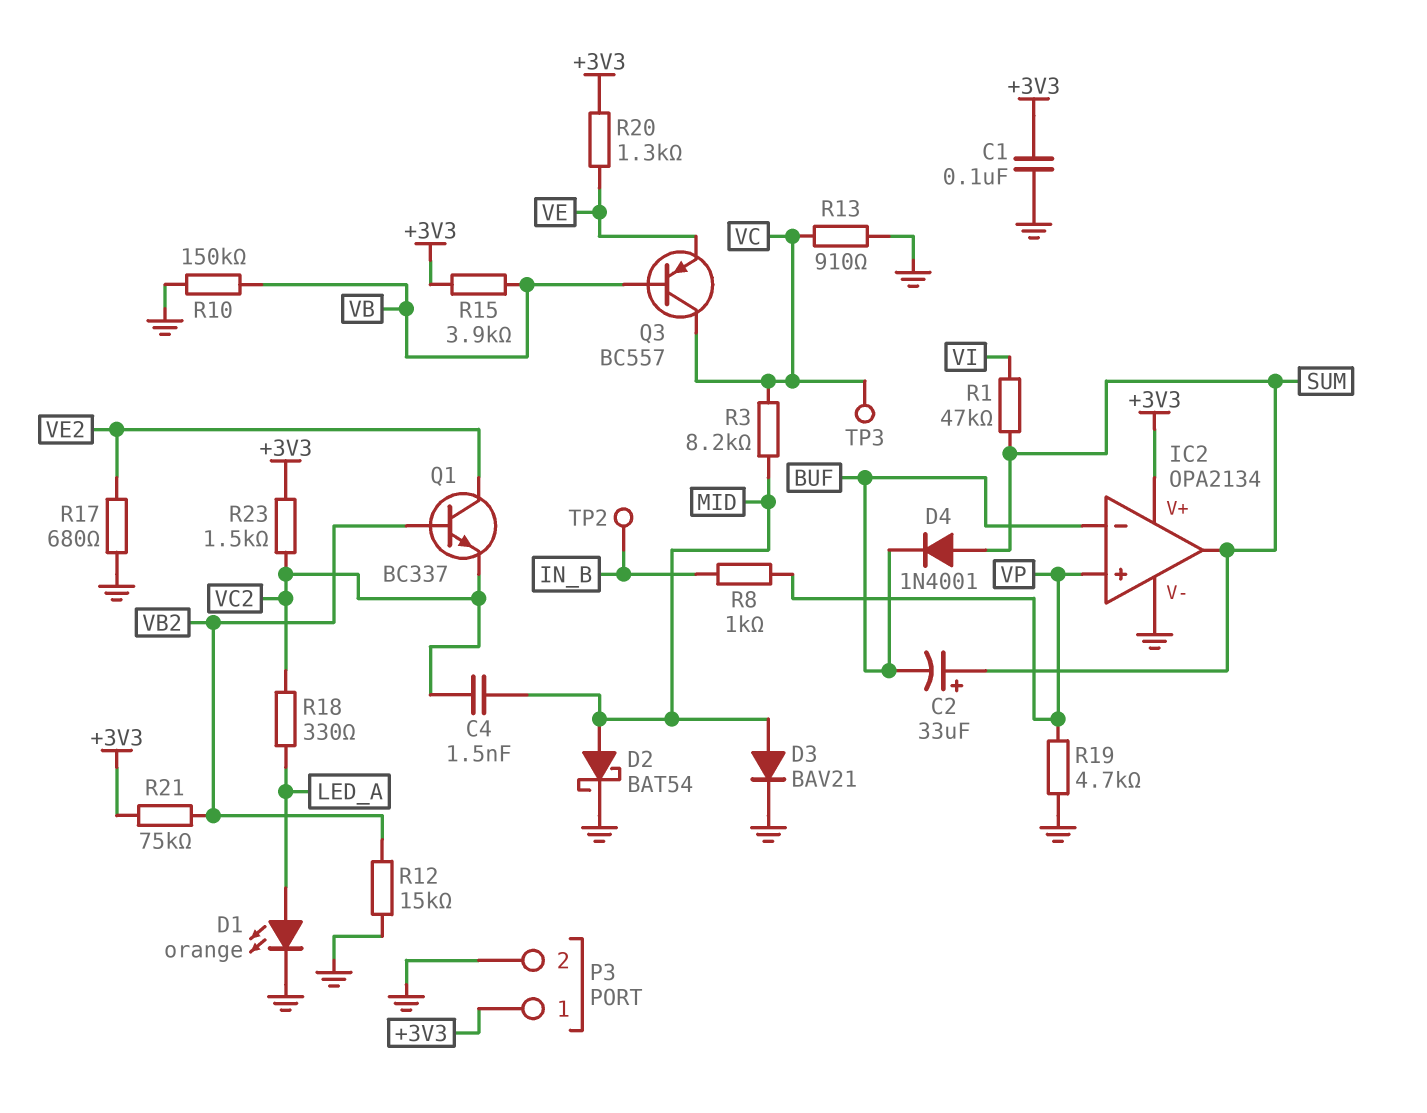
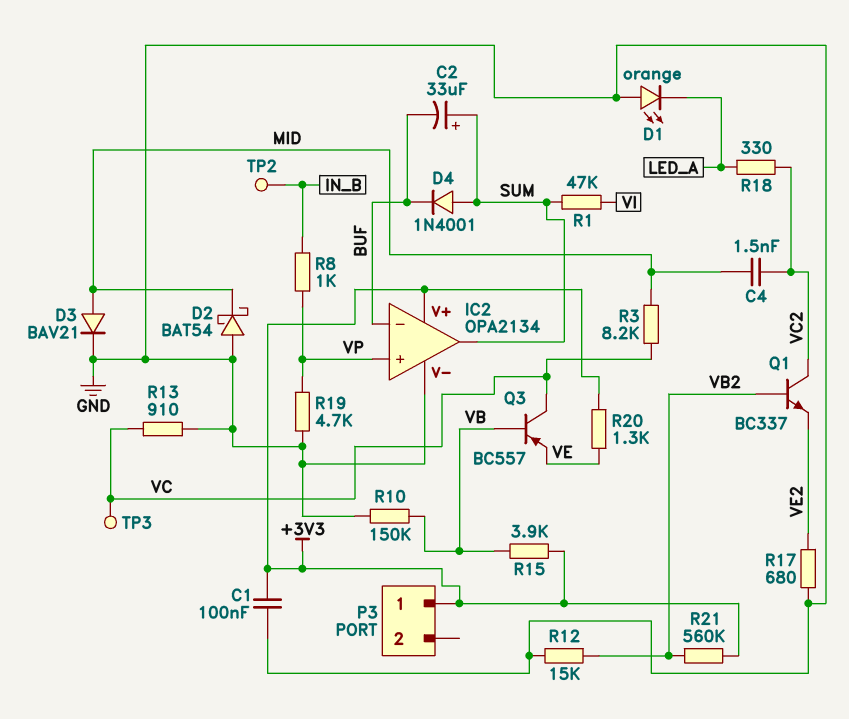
D1: LED orange (A LED_A, K GND) -> LED orange (A GND, K LED_A)
D2: schottky BAT54 (A MID, K GND) -> schottky BAT54 (A GND, K MID)
P3 pin 2: GND -> none
Q1: NPN BC337 (B VB2, C VE2, E VC2) -> NPN BC337 (B VB2, C VC2, E VE2)
R21: 75k (+3V3, VB2) -> 560k (+3V3, VB2)
R23: 1.5k (+3V3, VC2) -> none

